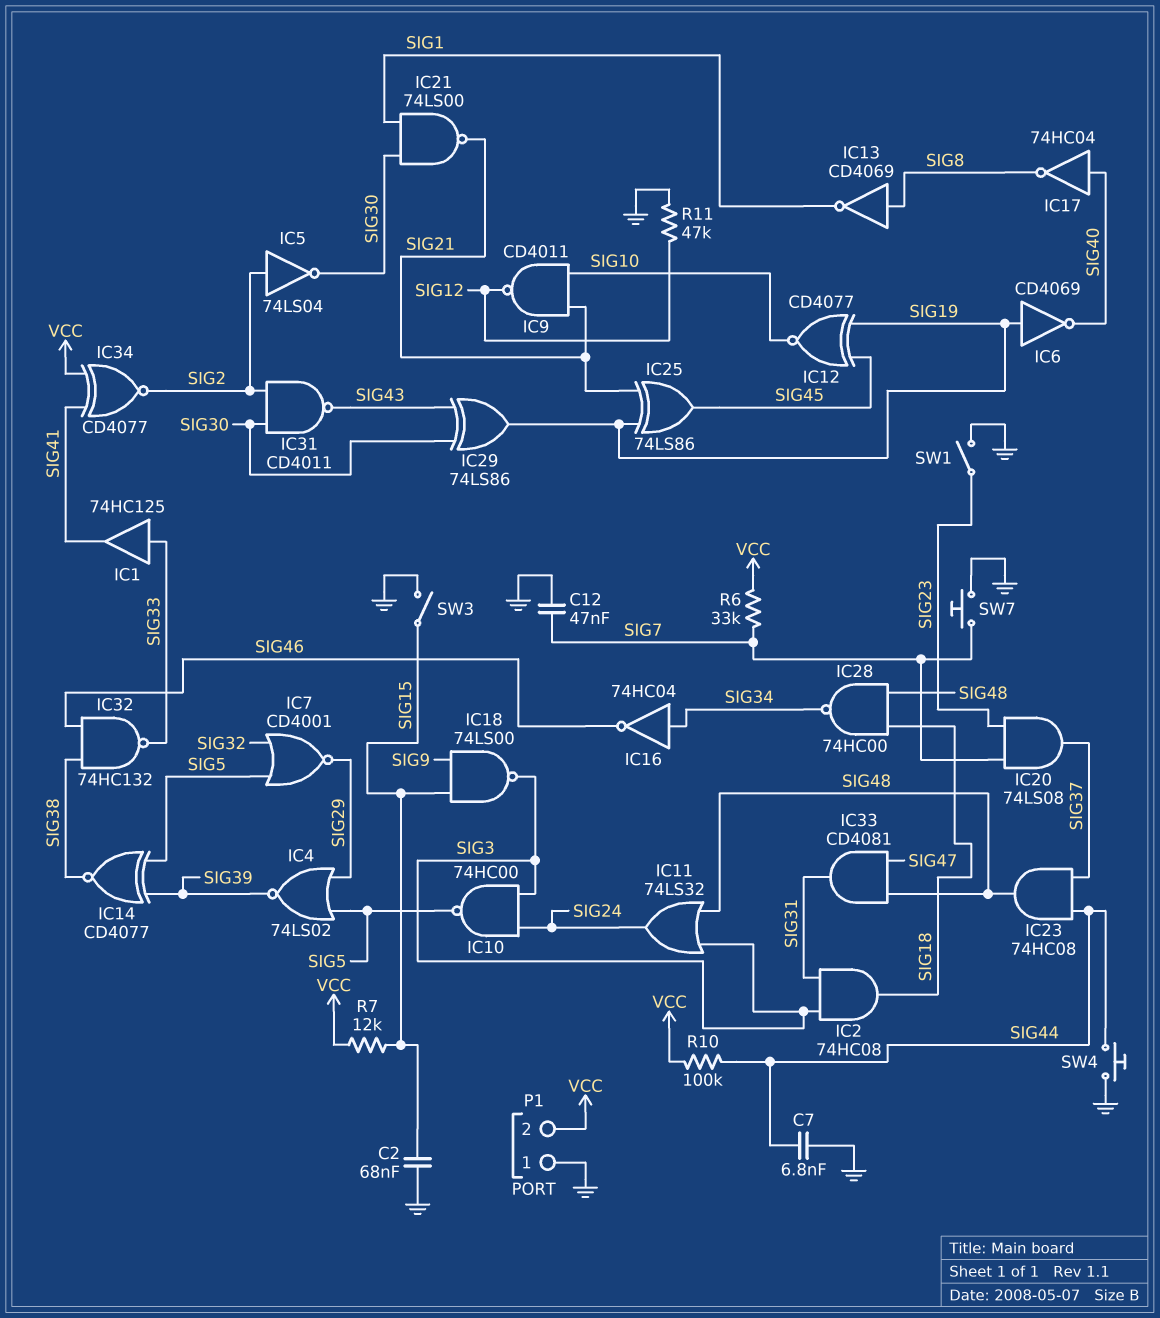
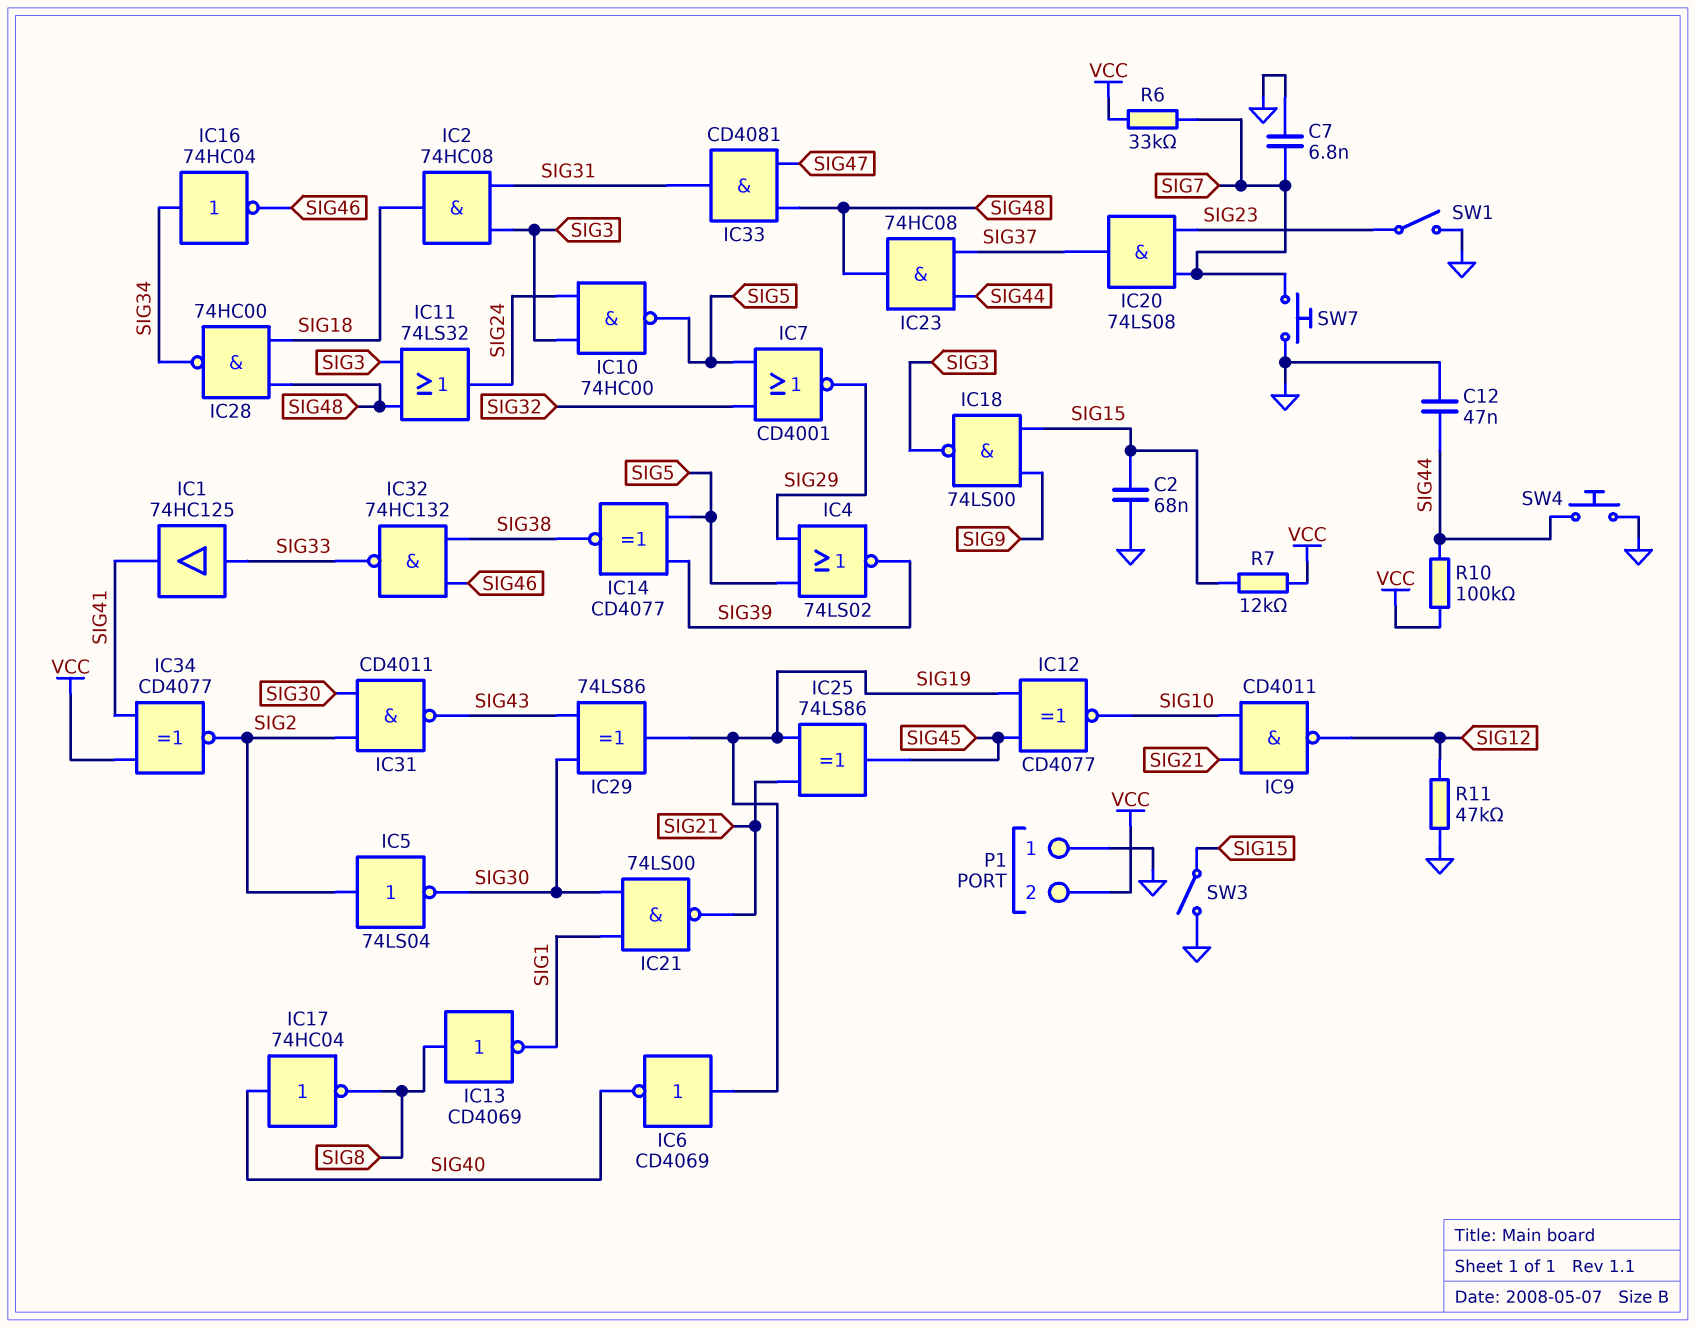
C7: 6.8nF (GND, SIG44) -> 6.8nF (GND, SIG7)
C12: 47nF (GND, SIG7) -> 47nF (GND, SIG44)

